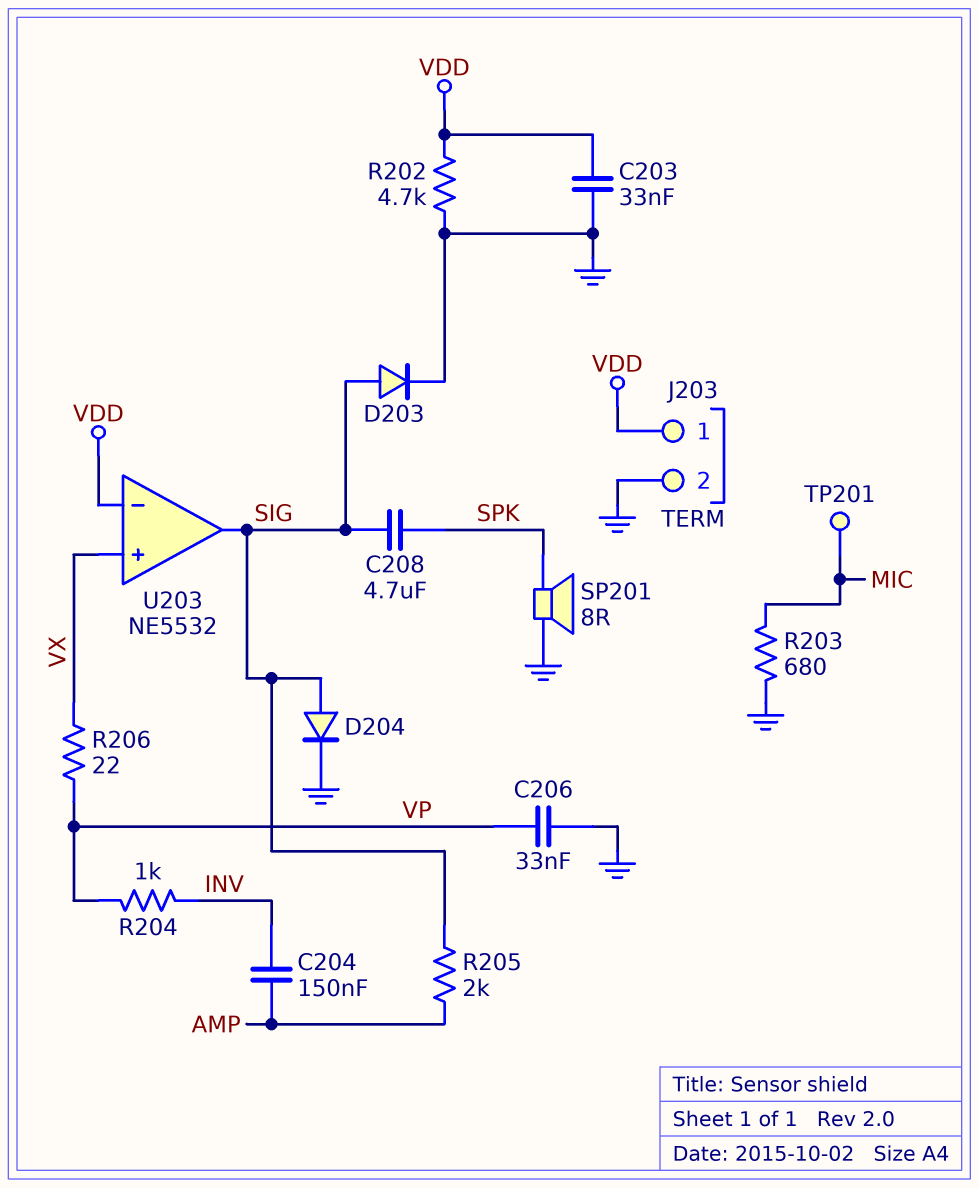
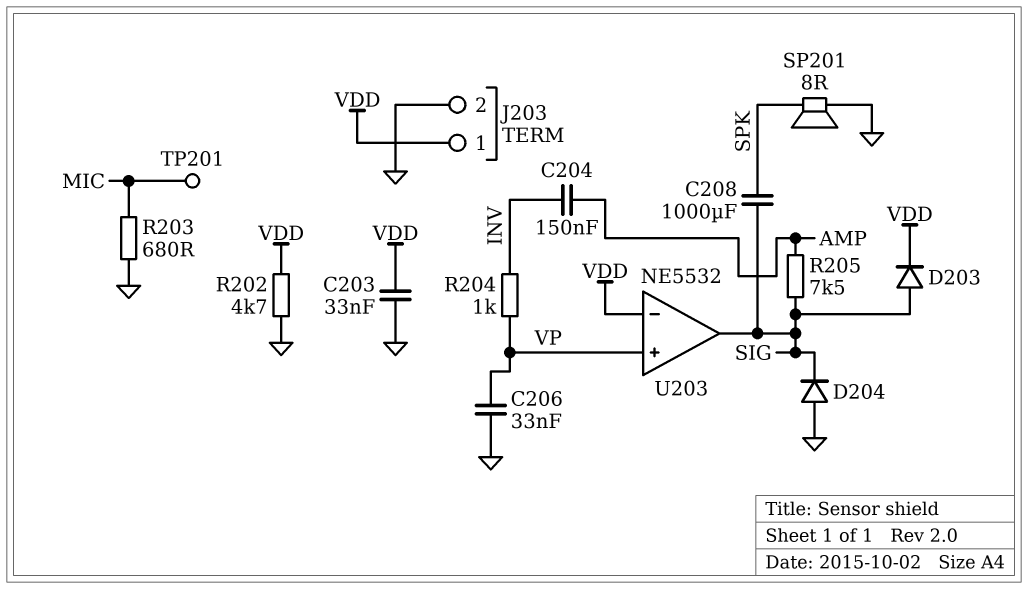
C208: 4.7uF (SIG, SPK) -> 1000uF (SIG, SPK)
D203: diode (A SIG, K GND) -> diode (A SIG, K VDD)
D204: diode (A SIG, K GND) -> diode (A GND, K SIG)
R205: 2k (AMP, SIG) -> 7.5k (AMP, SIG)
R206: 22 (VP, VX) -> none
U203 pin in+: VX -> VP

